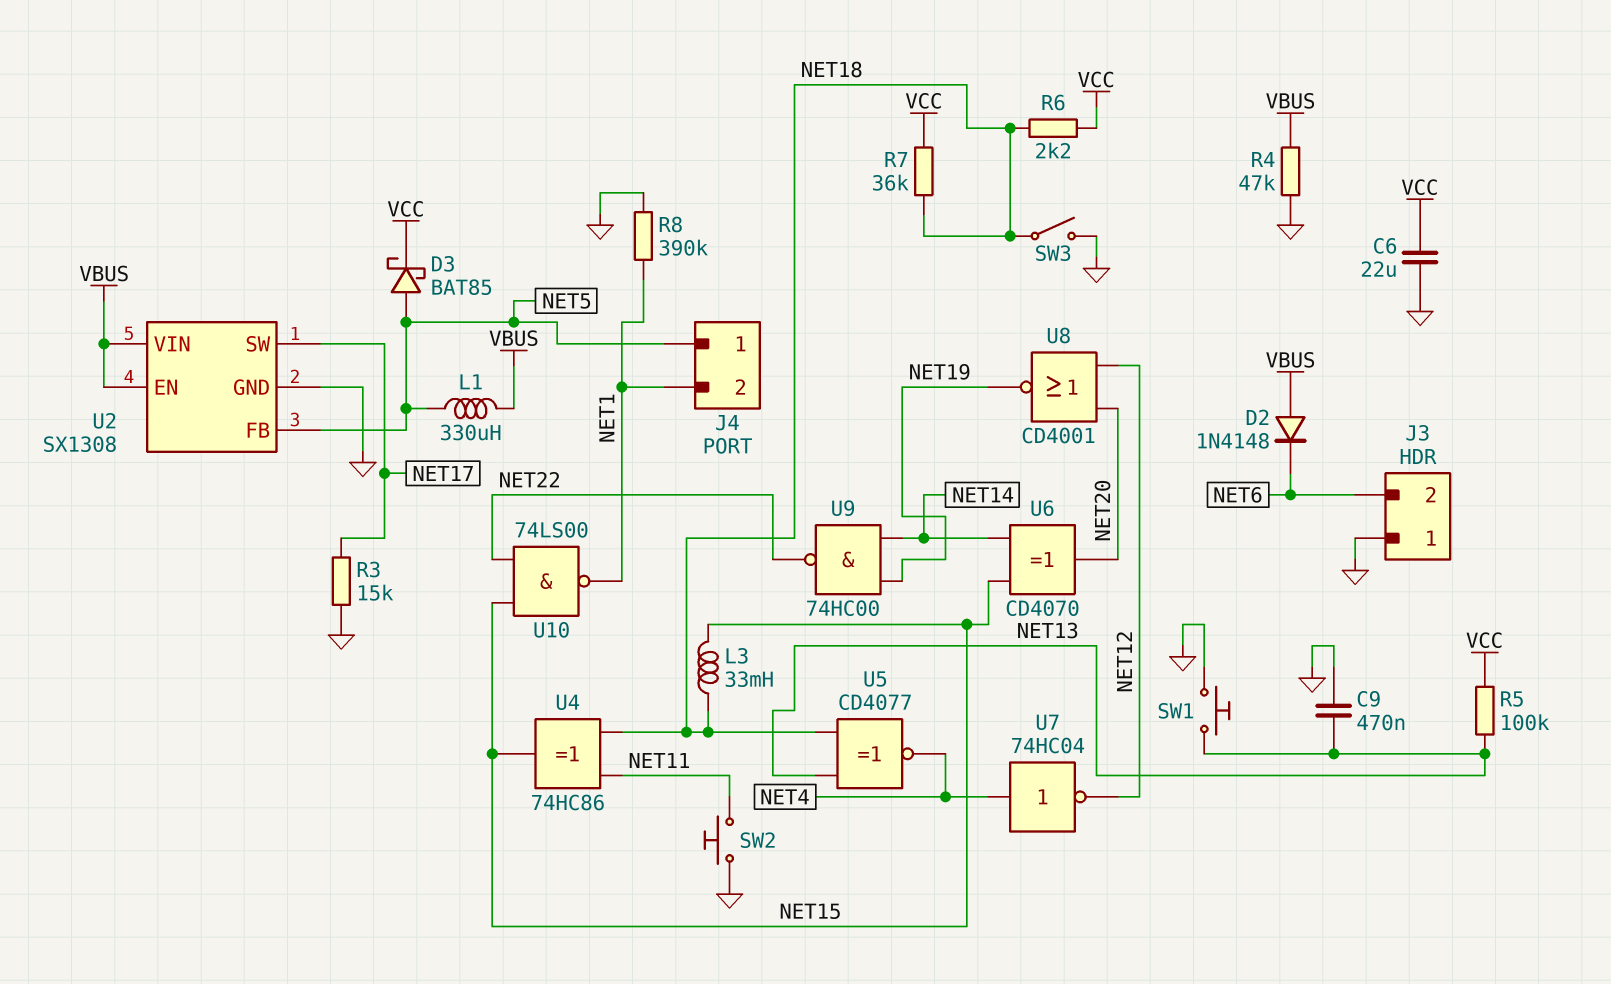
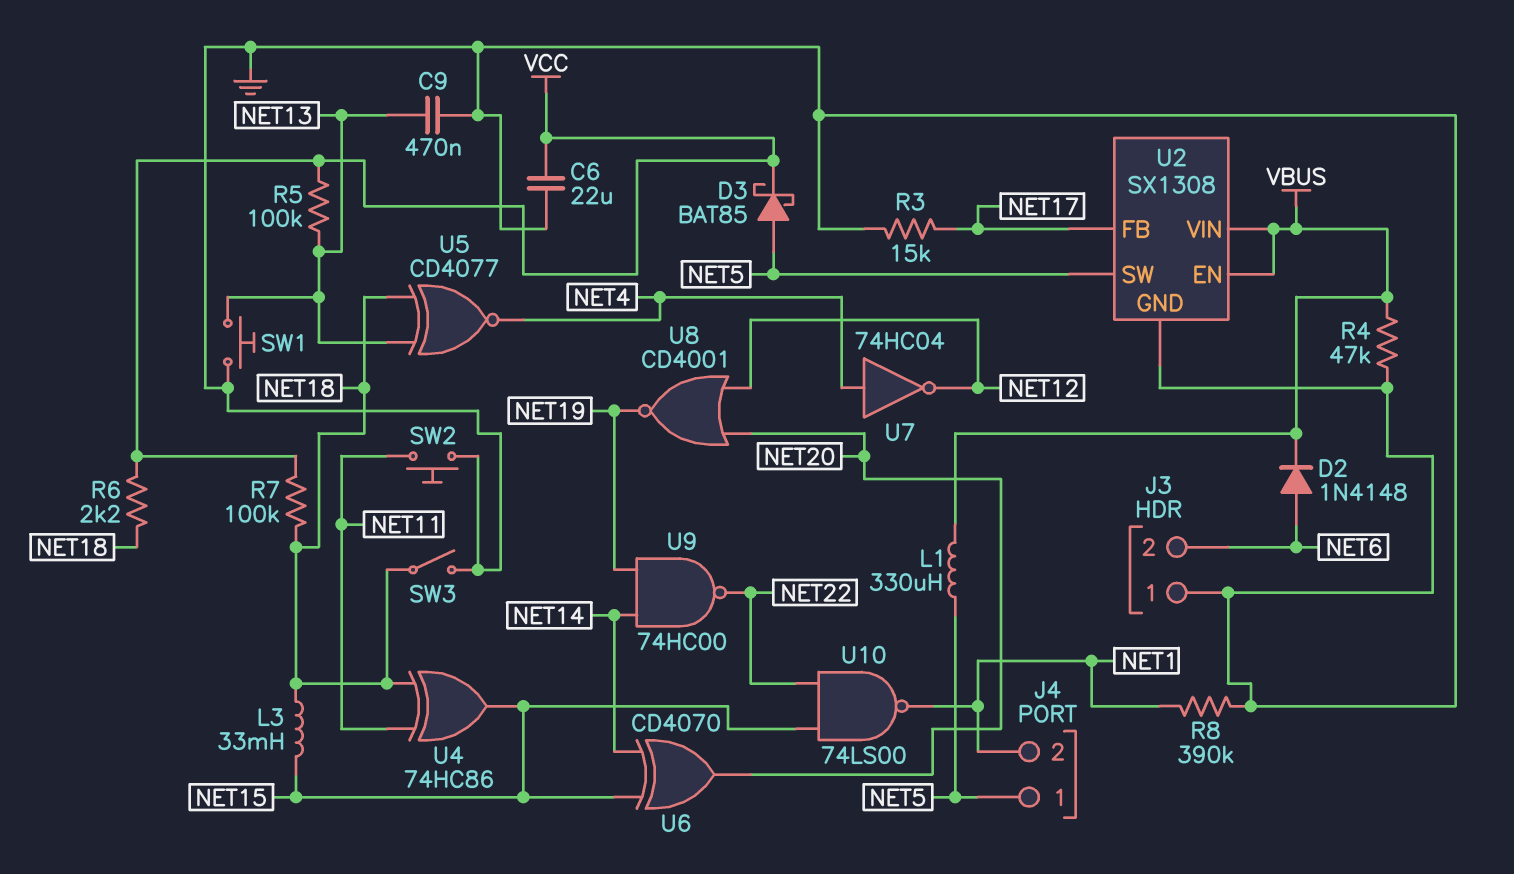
D2: diode 1N4148 (A VBUS, K NET6) -> diode 1N4148 (A NET6, K VBUS)
R7: 36k (NET18, VCC) -> 100k (NET18, VCC)
U2 pin FB: NET5 -> NET17
U2 pin SW: NET17 -> NET5

